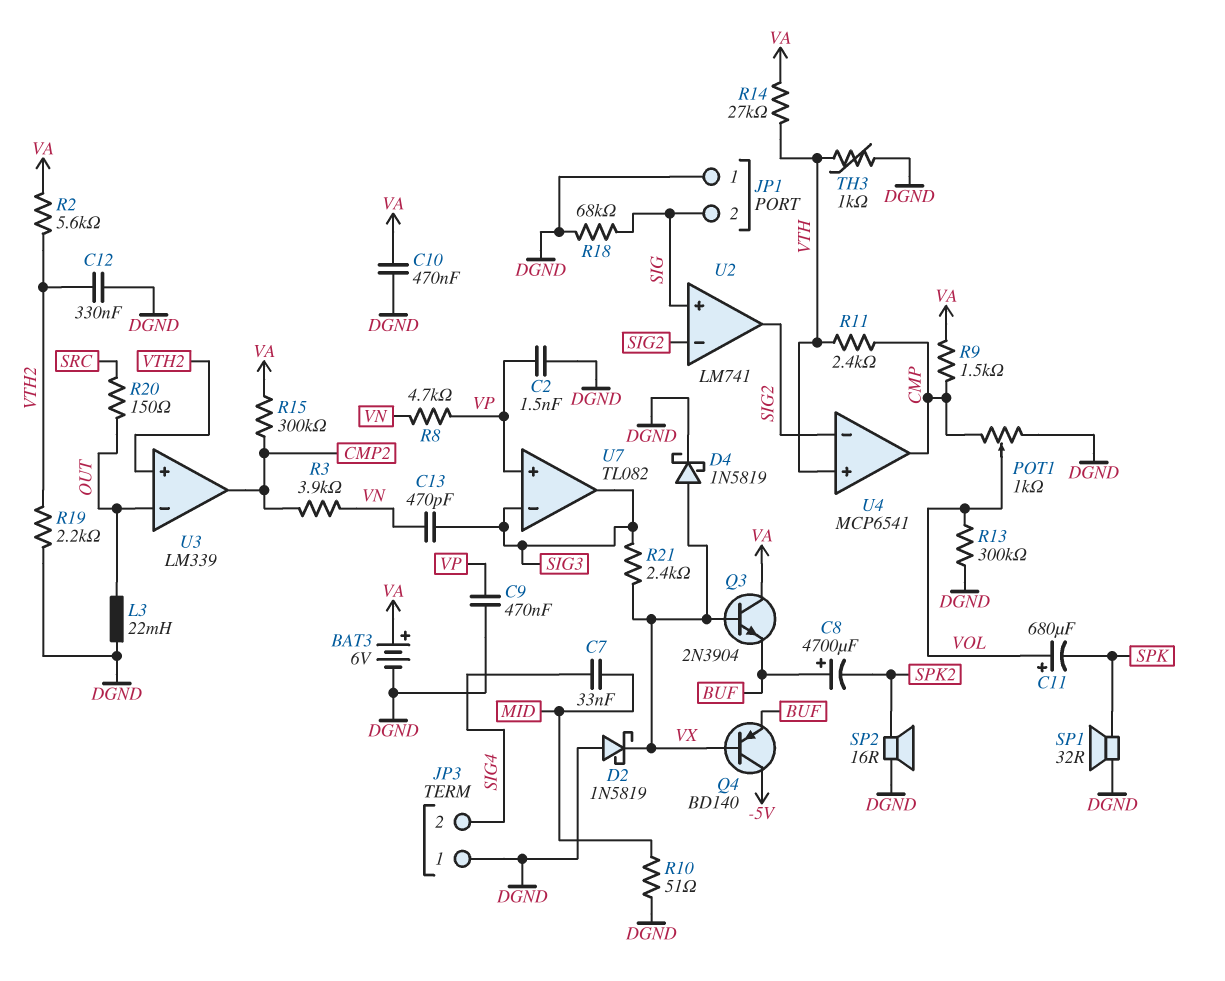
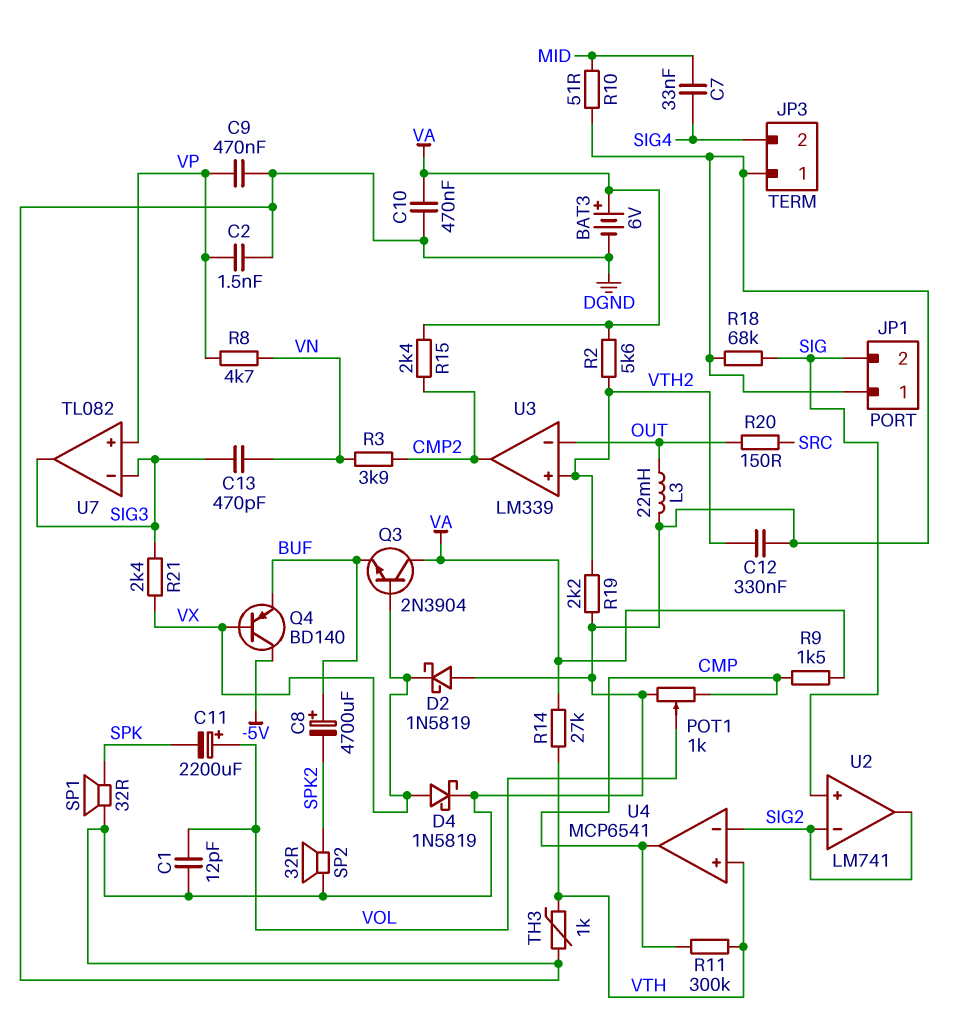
C1: none -> 12pF (DGND, VOL)
C11: 680uF (plus VOL, minus SPK) -> 2200uF (plus VOL, minus SPK)
R11: 2.4k (CMP, VTH) -> 300k (CMP, VTH)
R13: 300k (DGND, VOL) -> none
R15: 300k (CMP2, VA) -> 2.4k (CMP2, VA)
SP2: speaker 16R (DGND, SPK2) -> speaker 32R (DGND, SPK2)

